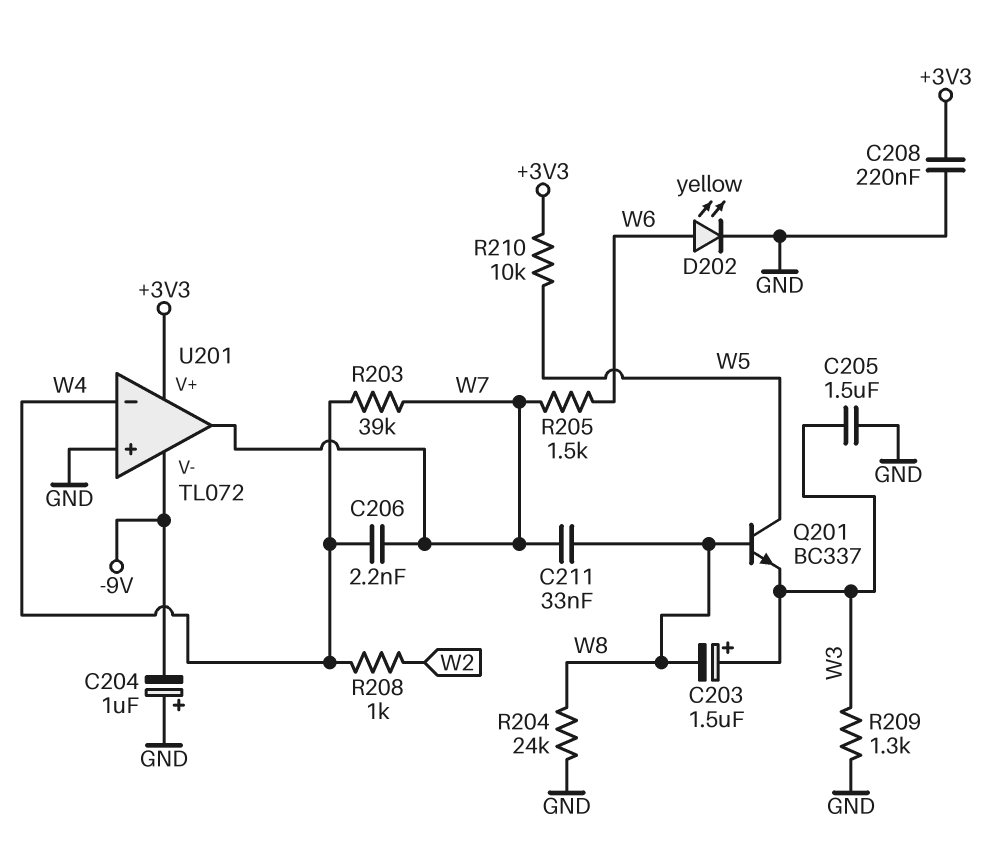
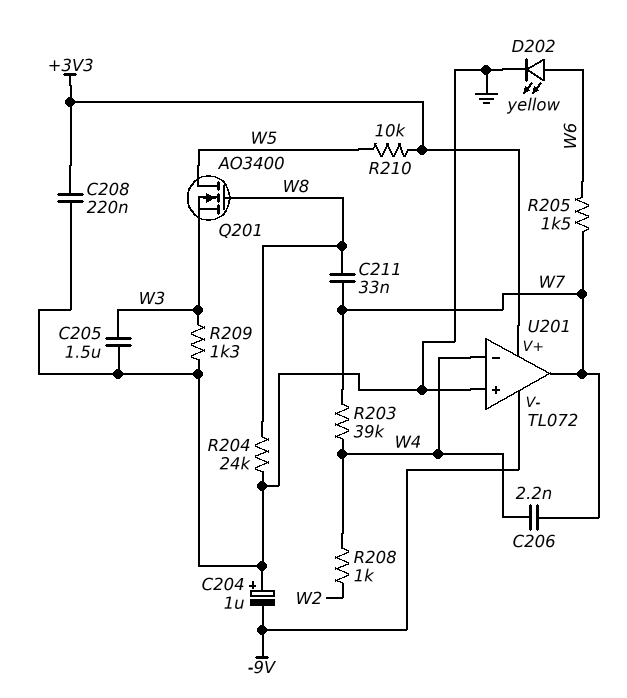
C203: 1.5uF (plus W3, minus W8) -> none
Q201: NPN BC337 (B W8, C W5, E W3) -> NMOS AO3400 (G W8, D W5, S W3)

